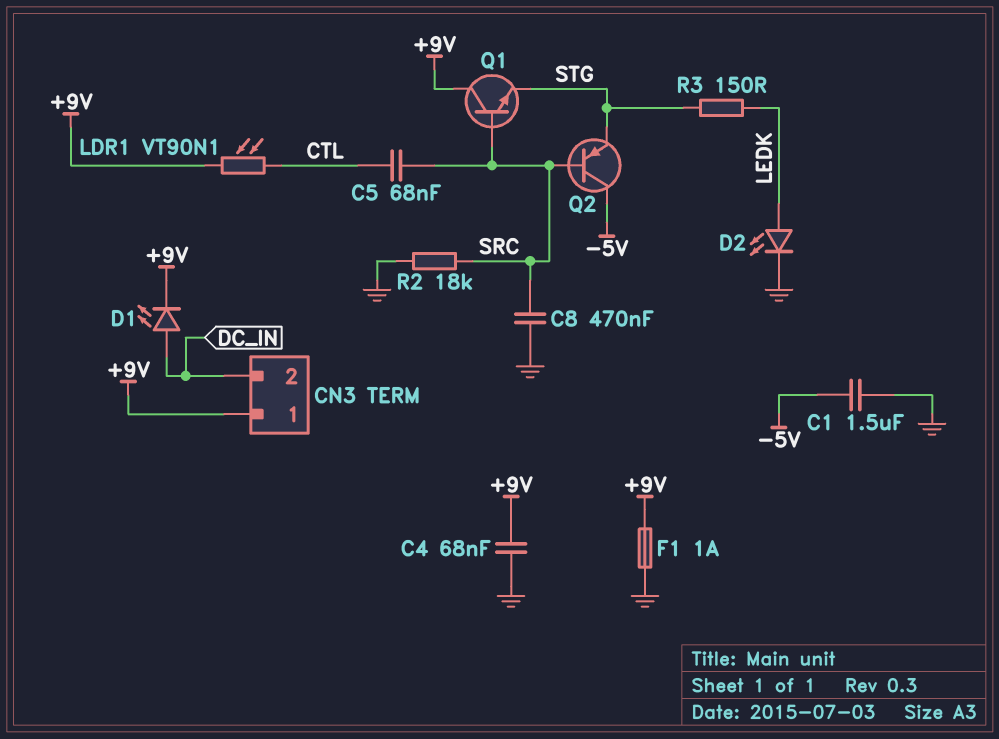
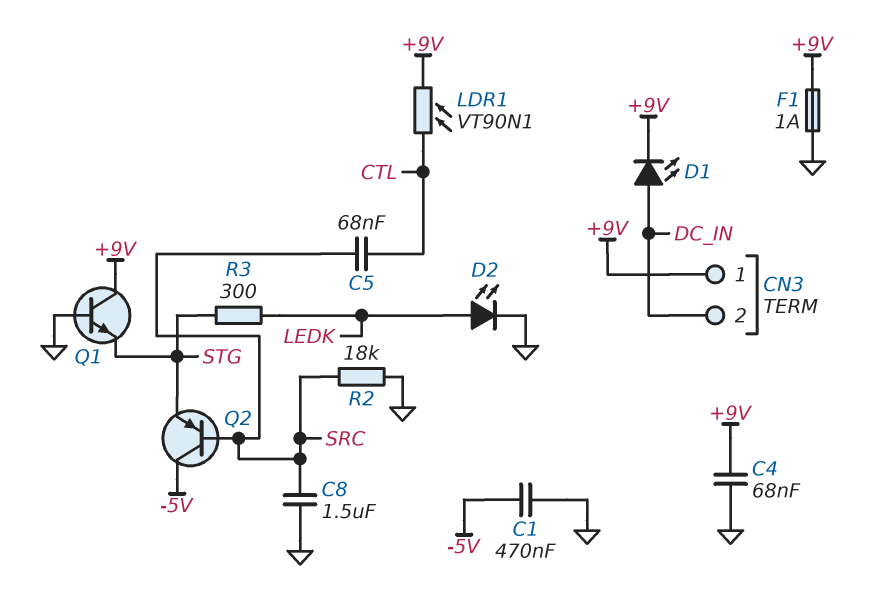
C1: 1.5uF (-5V, GND) -> 470nF (-5V, GND)
C8: 470nF (GND, SRC) -> 1.5uF (GND, SRC)
Q1: NPN (B SRC, C +9V, E STG) -> NPN (B GND, C +9V, E STG)
R3: 150 (LEDK, STG) -> 300 (LEDK, STG)

